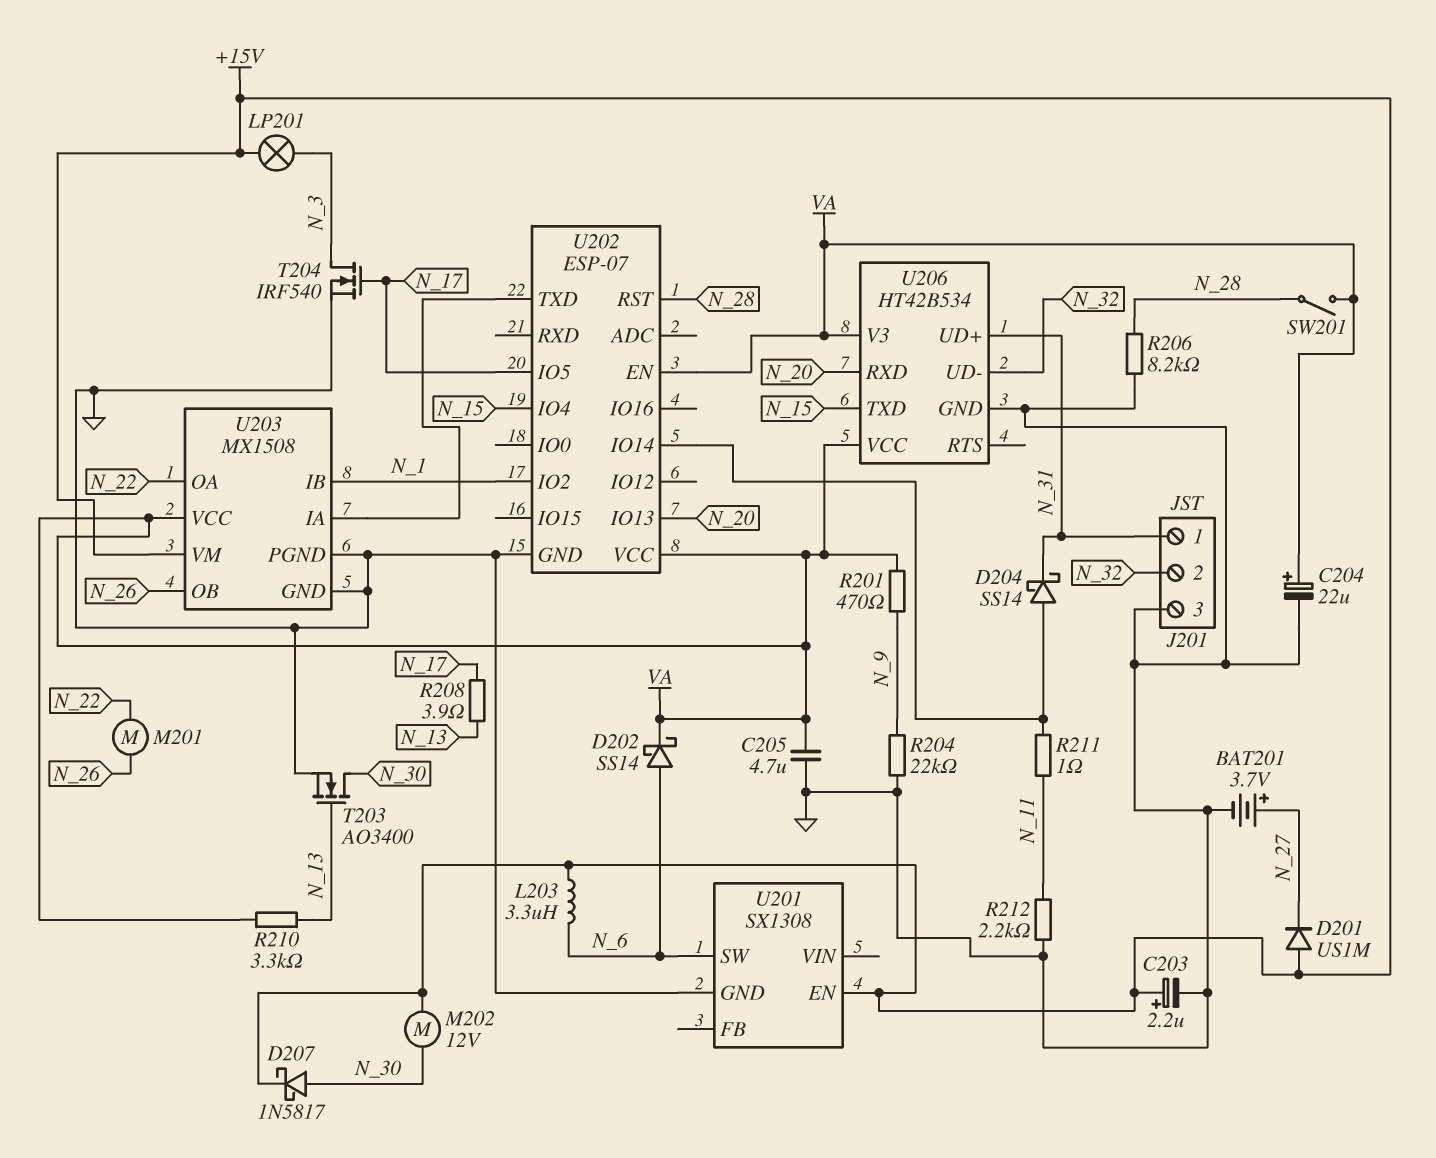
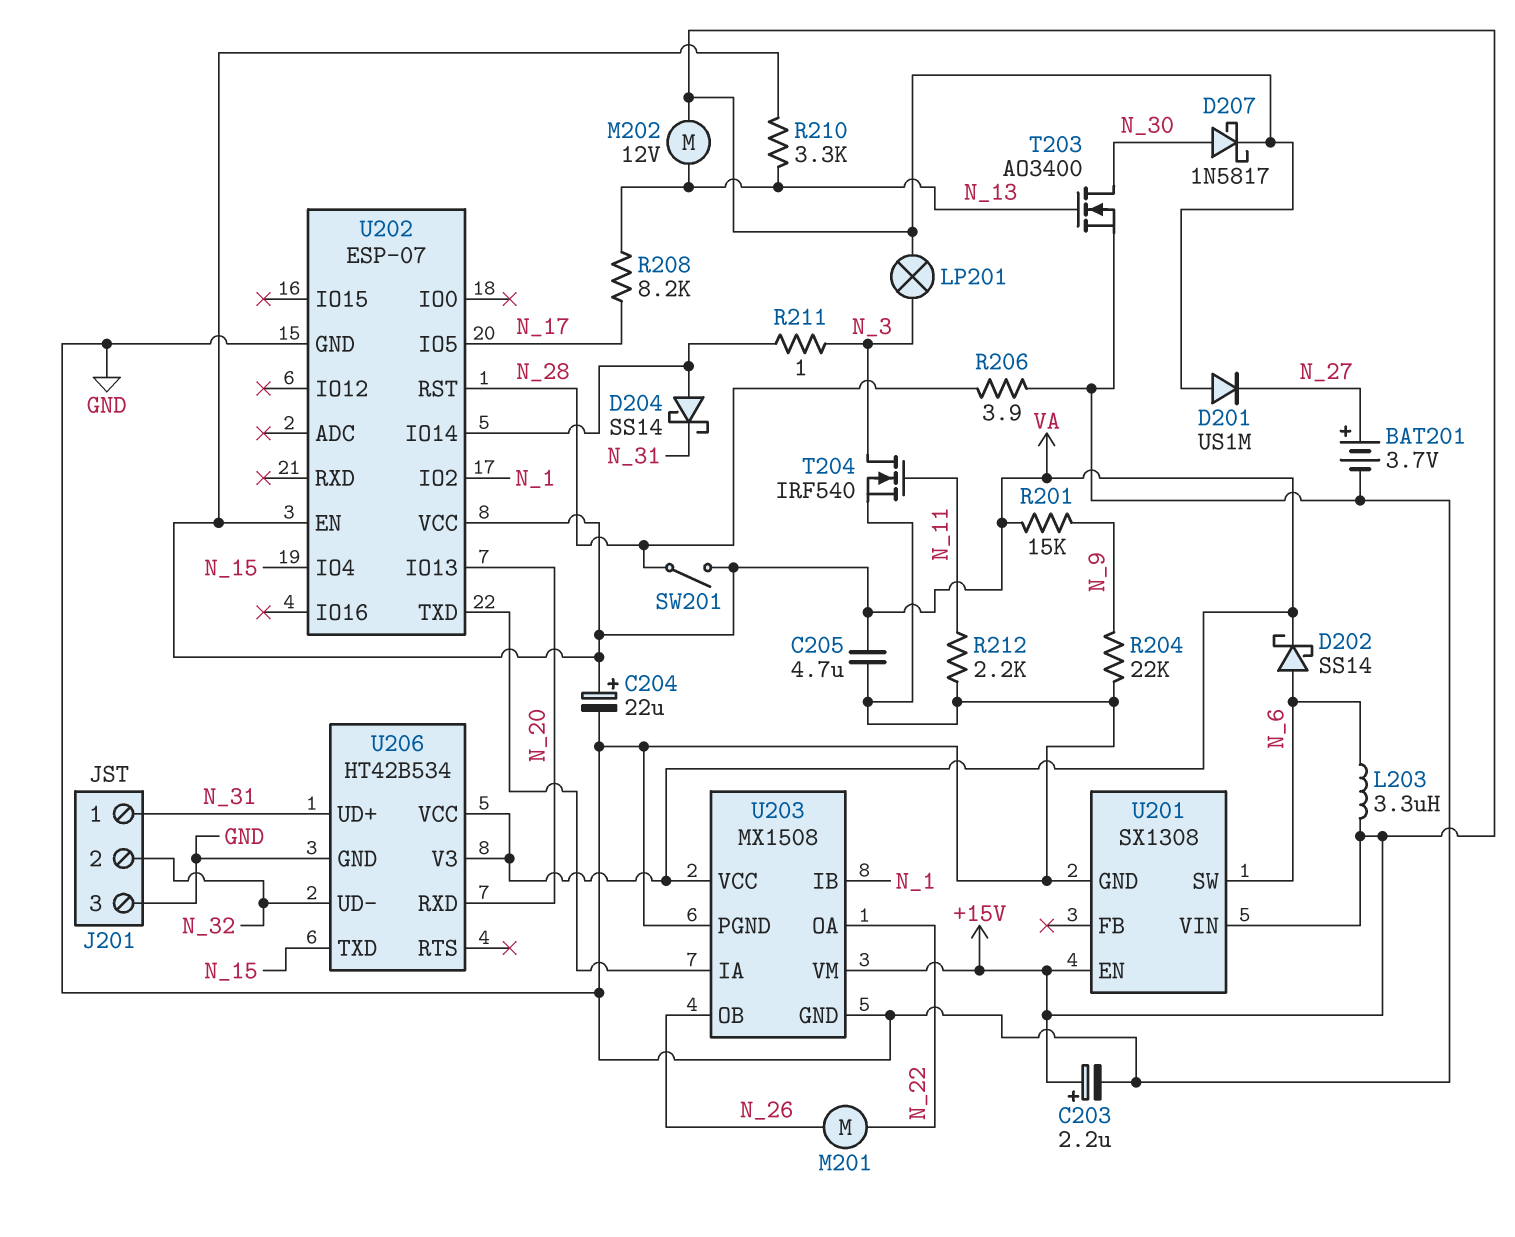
M202: motor 12V (+15V, N_30) -> motor 12V (+15V, N_13)
R201: 470 (N_9, VA) -> 15k (N_9, VA)
R206: 8.2k (GND, N_28) -> 3.9 (GND, N_28)
R208: 3.9 (N_13, N_17) -> 8.2k (N_13, N_17)
R211: 1 (N_11, U202/IO14) -> 1 (N_3, U202/IO14)
T204: NMOS IRF540 (G N_17, D N_3, S GND) -> NMOS IRF540 (G N_11, D N_3, S GND)
U201 pin VIN: none -> +15V

